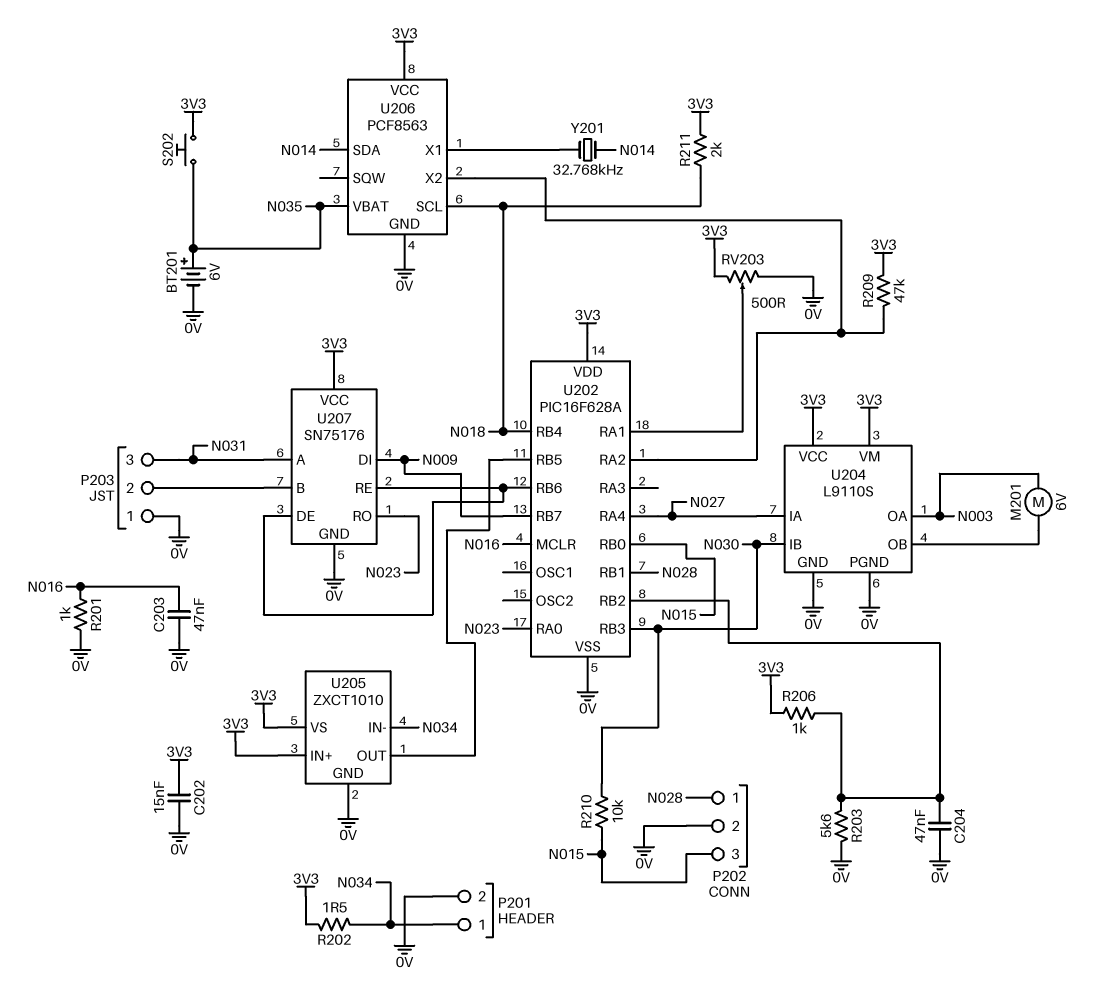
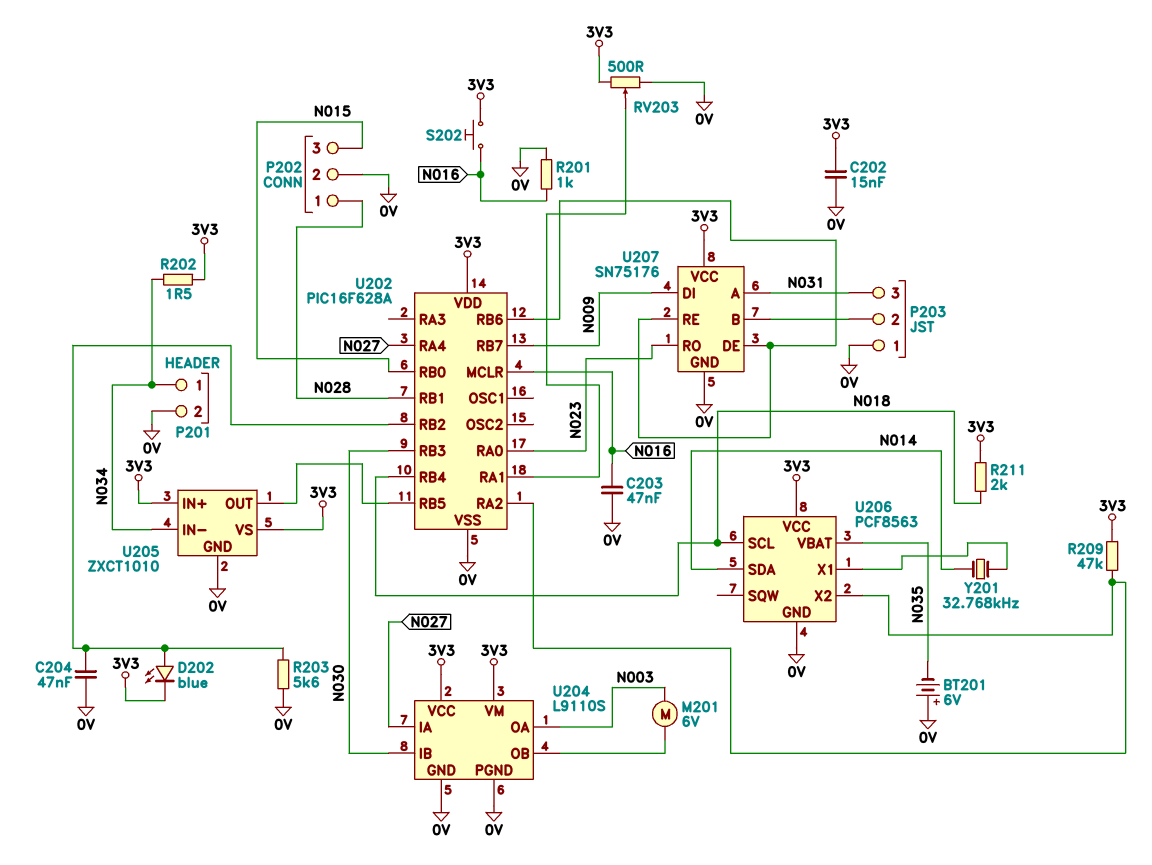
BT201: 6V (plus N035, minus 0V) -> 6V (plus 0V, minus N035)
D202: none -> LED blue (A U202/RB2, K 3V3)
R206: 1k (3V3, U202/RB2) -> none
R210: 10k (N015, N030) -> none
S202: button (3V3, N035) -> button (3V3, N016)

